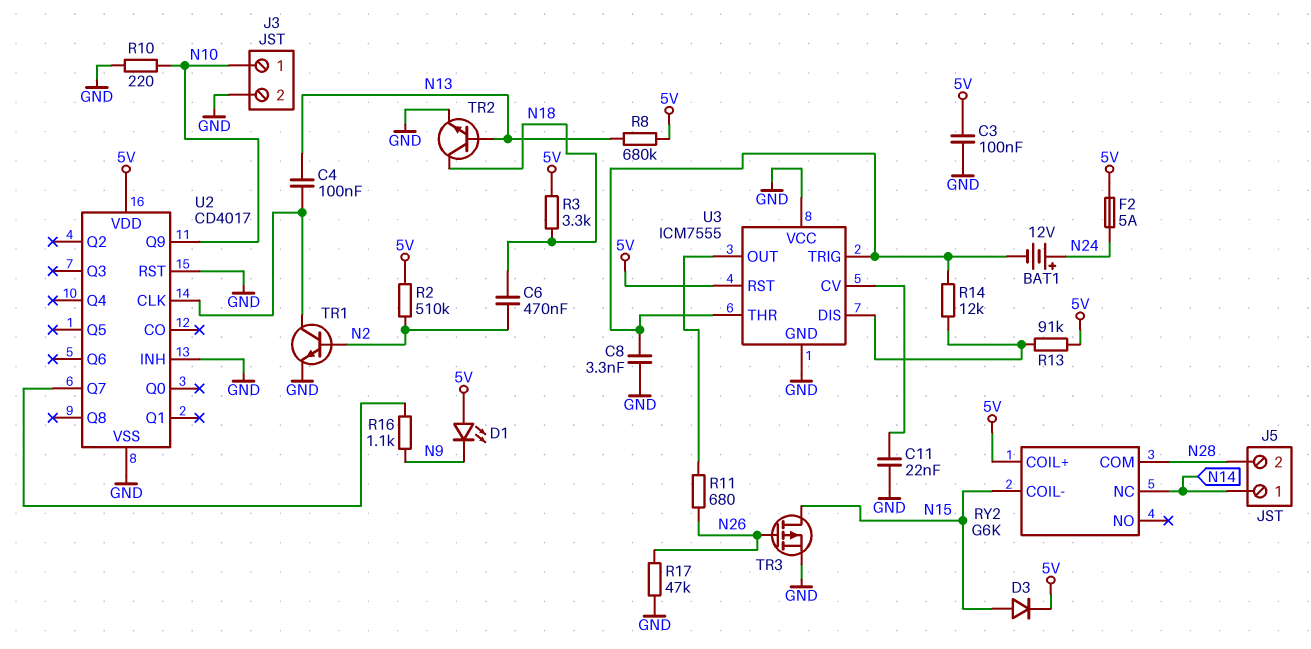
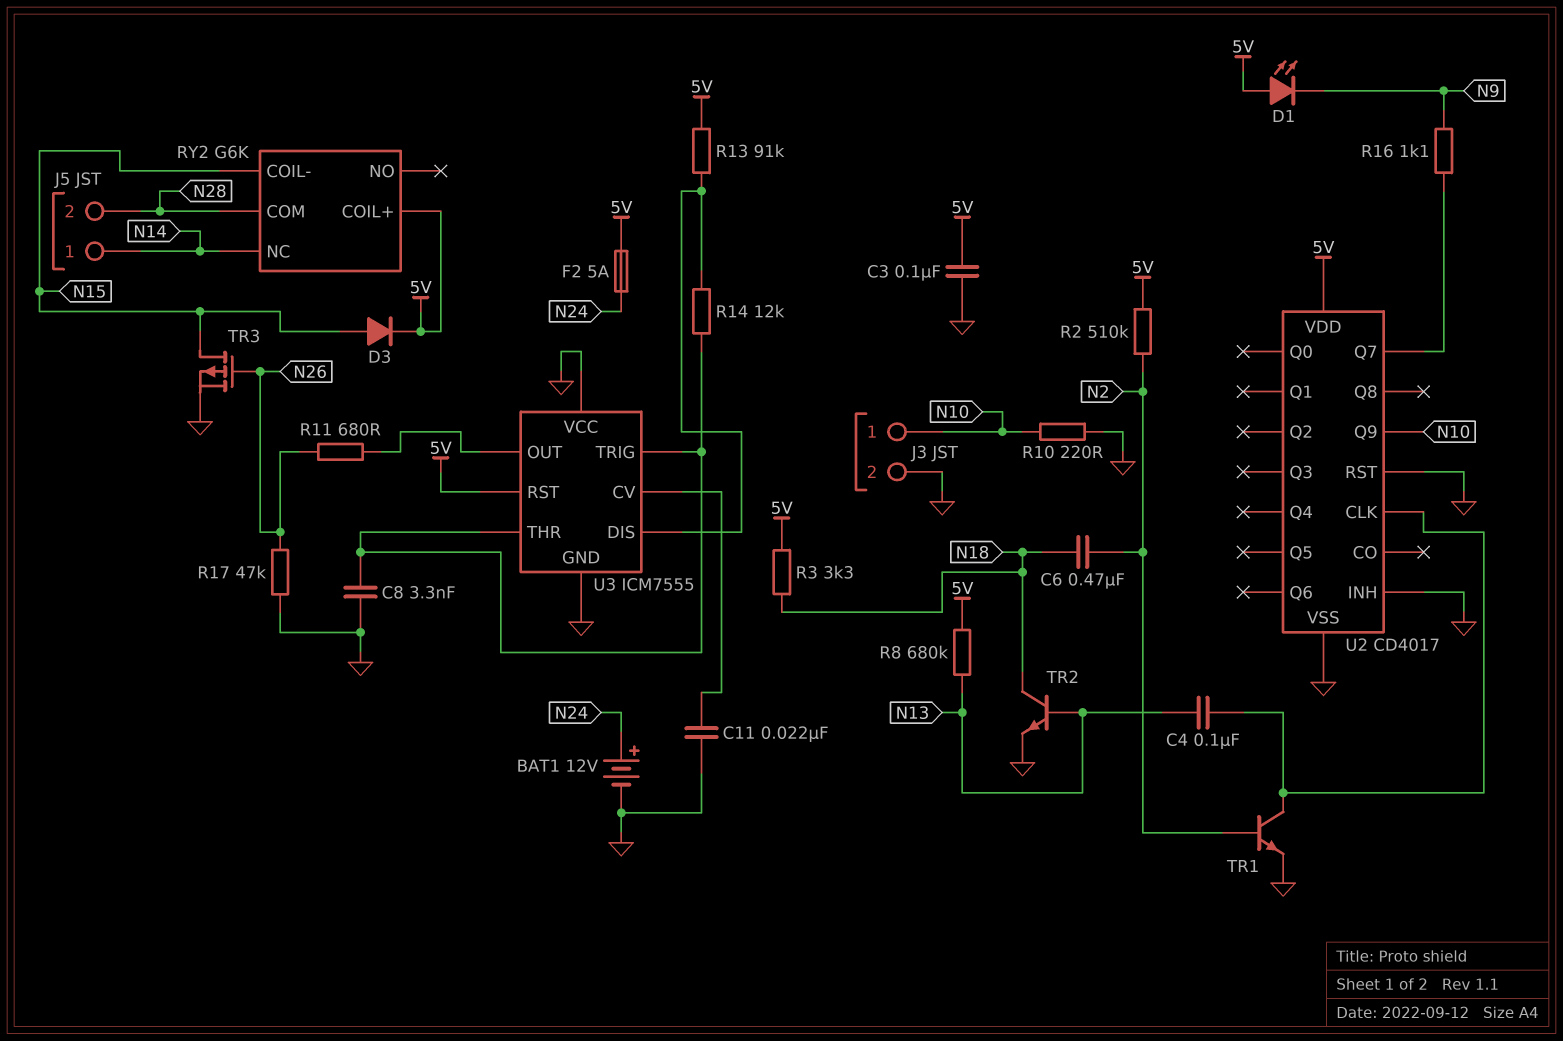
BAT1: 12V (plus N24, minus U3/THR) -> 12V (plus N24, minus GND)

